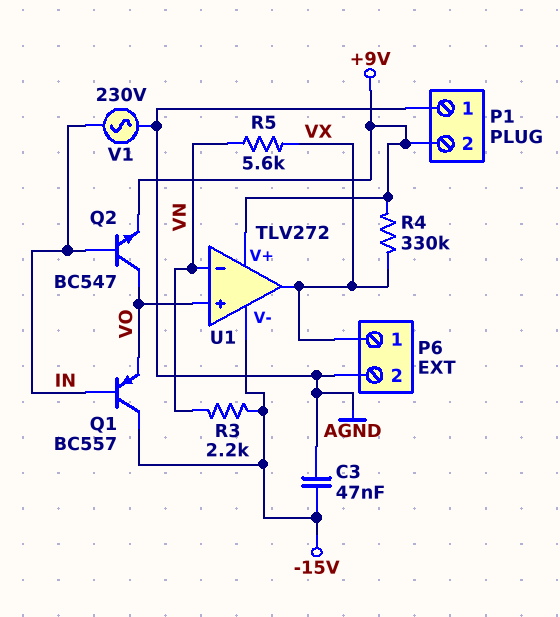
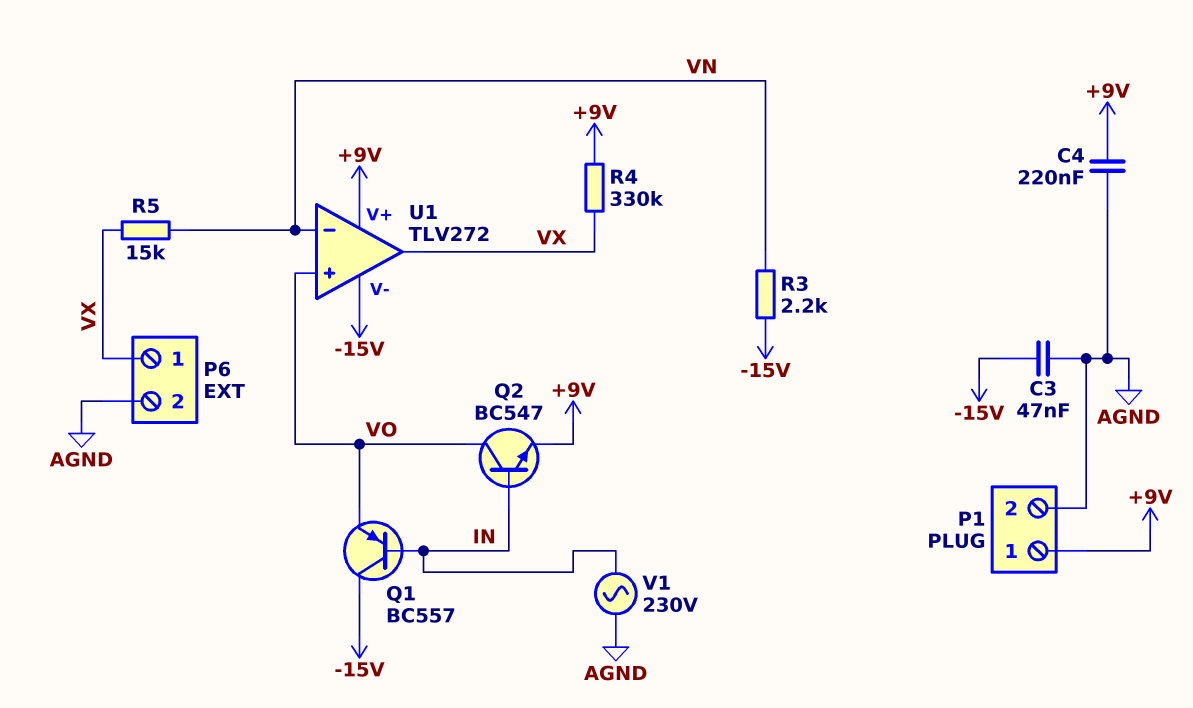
C4: none -> 220nF (+9V, AGND)
P1 pin 1: AGND -> +9V
P1 pin 2: +9V -> AGND
R5: 5.6k (VN, VX) -> 15k (VN, VX)

